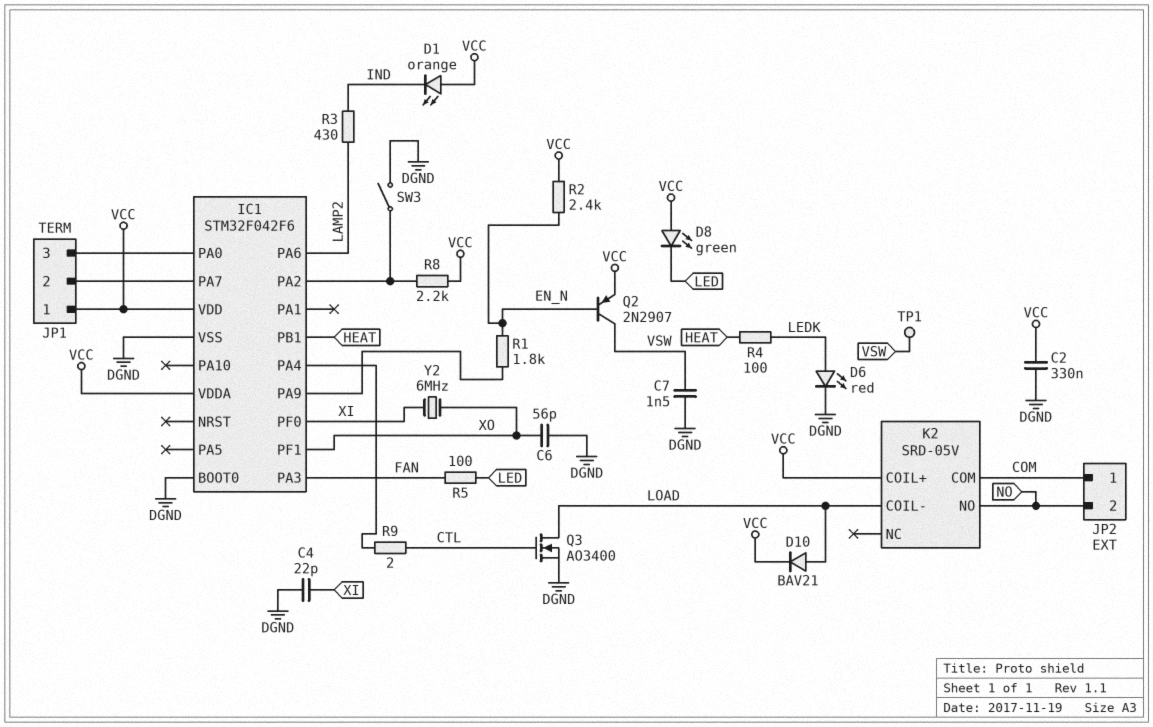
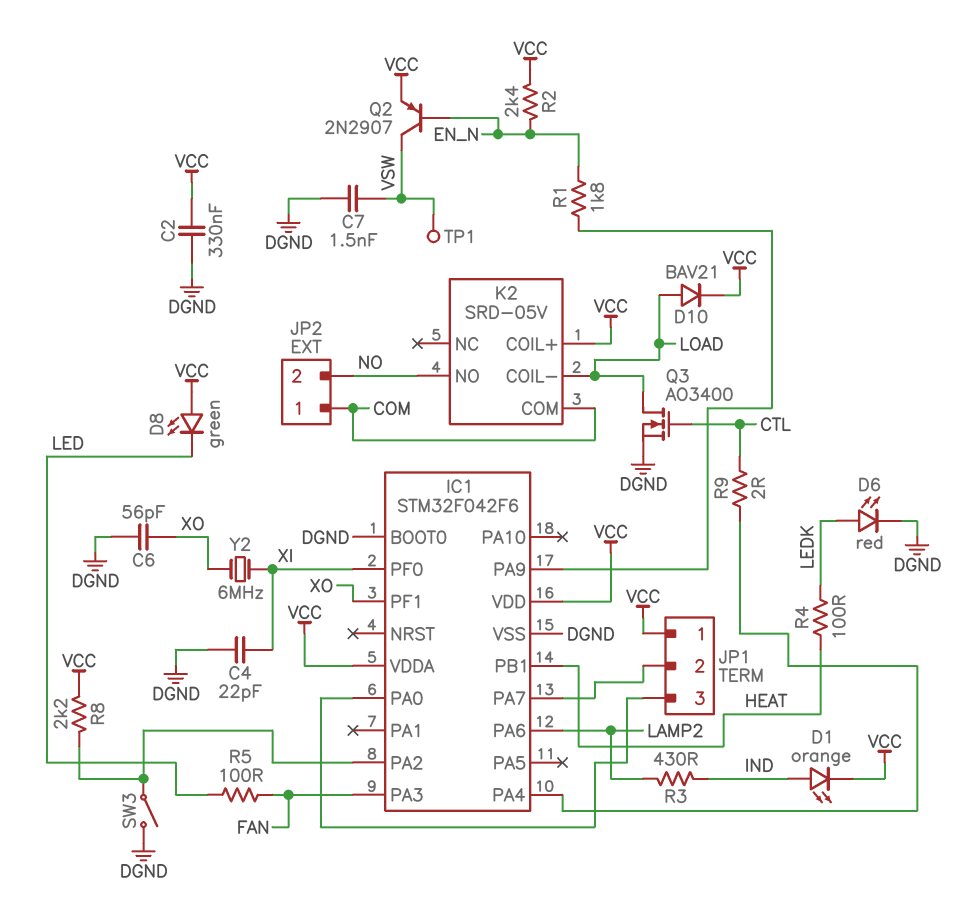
D1: LED orange (A VCC, K IND) -> LED orange (A IND, K VCC)

